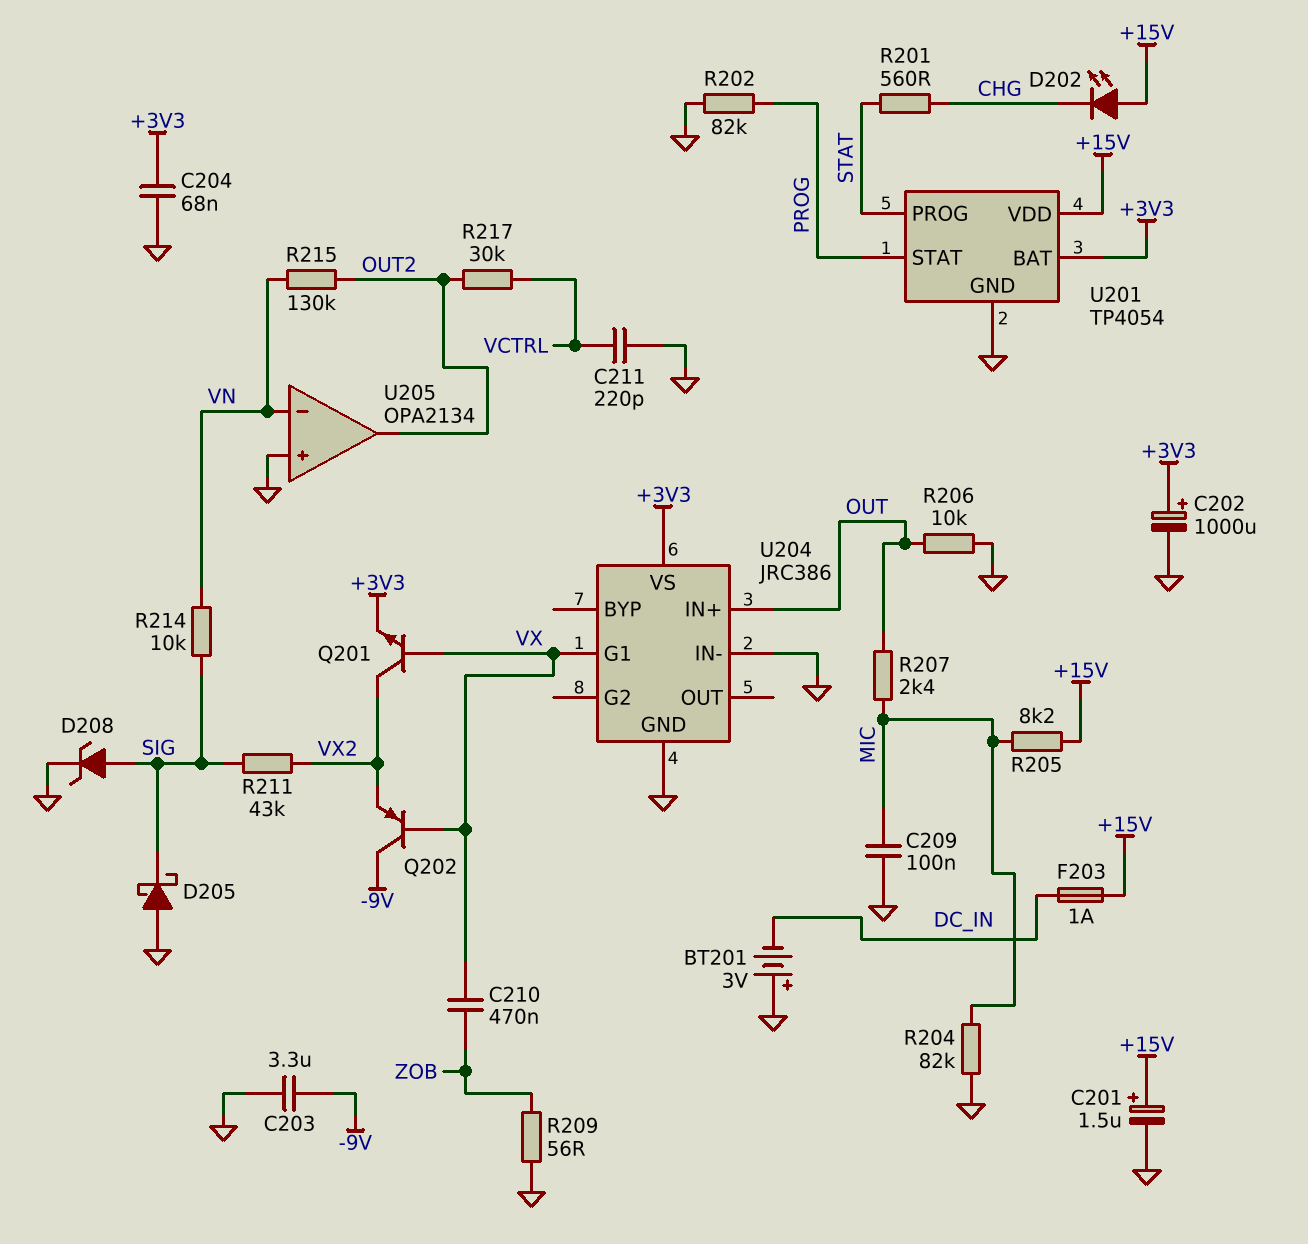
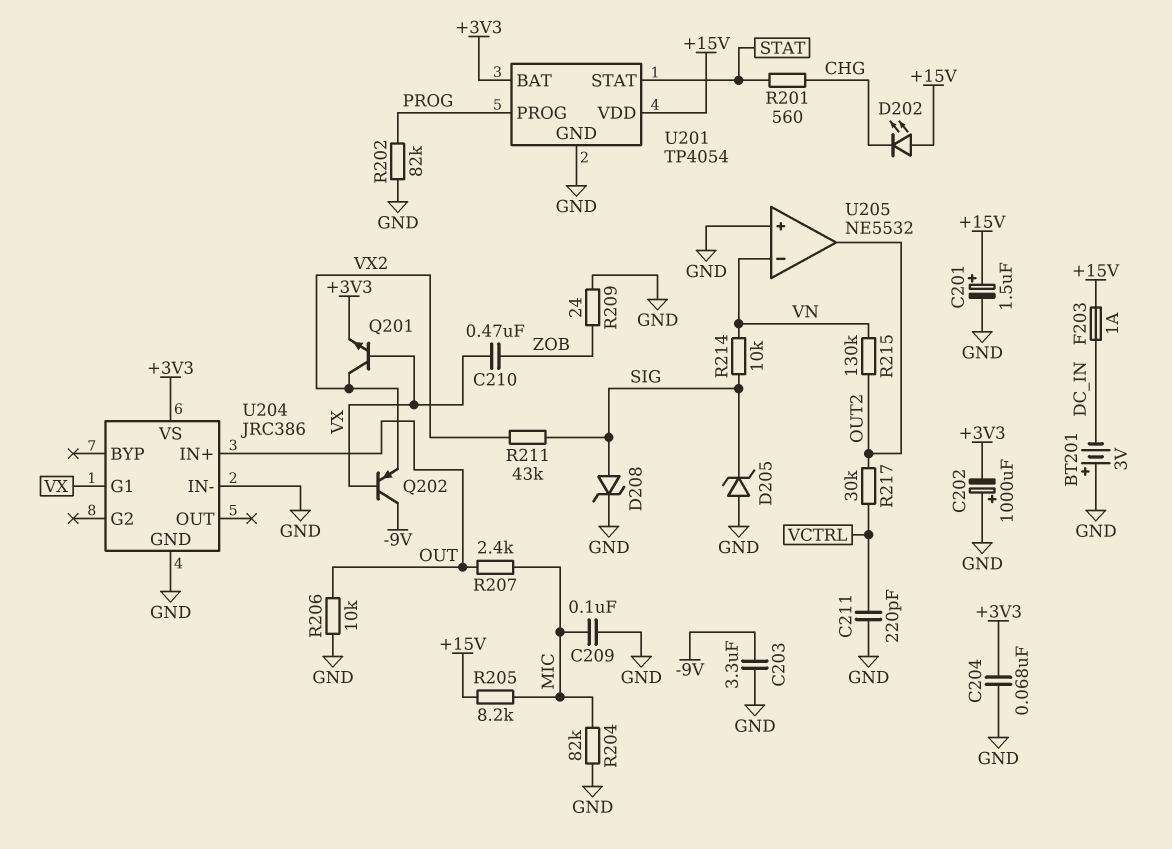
C202: 1000uF (plus +3V3, minus GND) -> 1000uF (plus GND, minus +3V3)
D205: schottky (A GND, K SIG) -> zener (A GND, K SIG)
R209: 56 (GND, ZOB) -> 24 (GND, ZOB)
U201 pin PROG: STAT -> PROG
U201 pin STAT: PROG -> STAT
U205: OPA2134 -> NE5532

